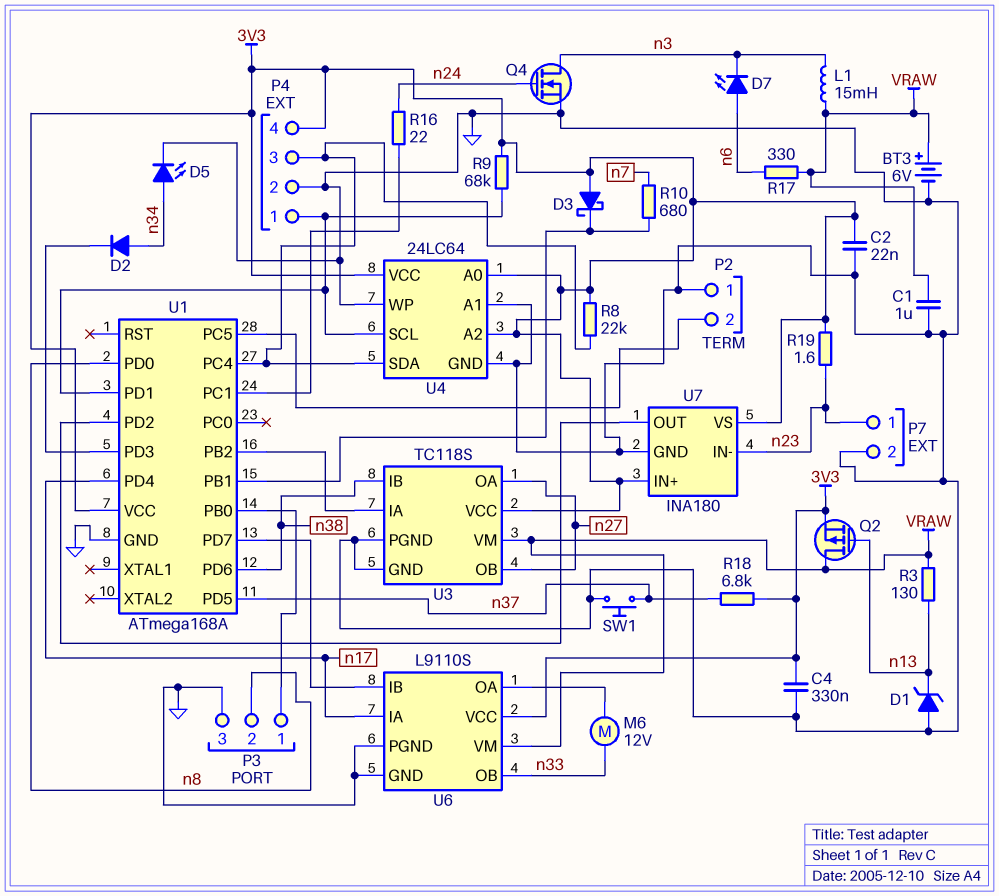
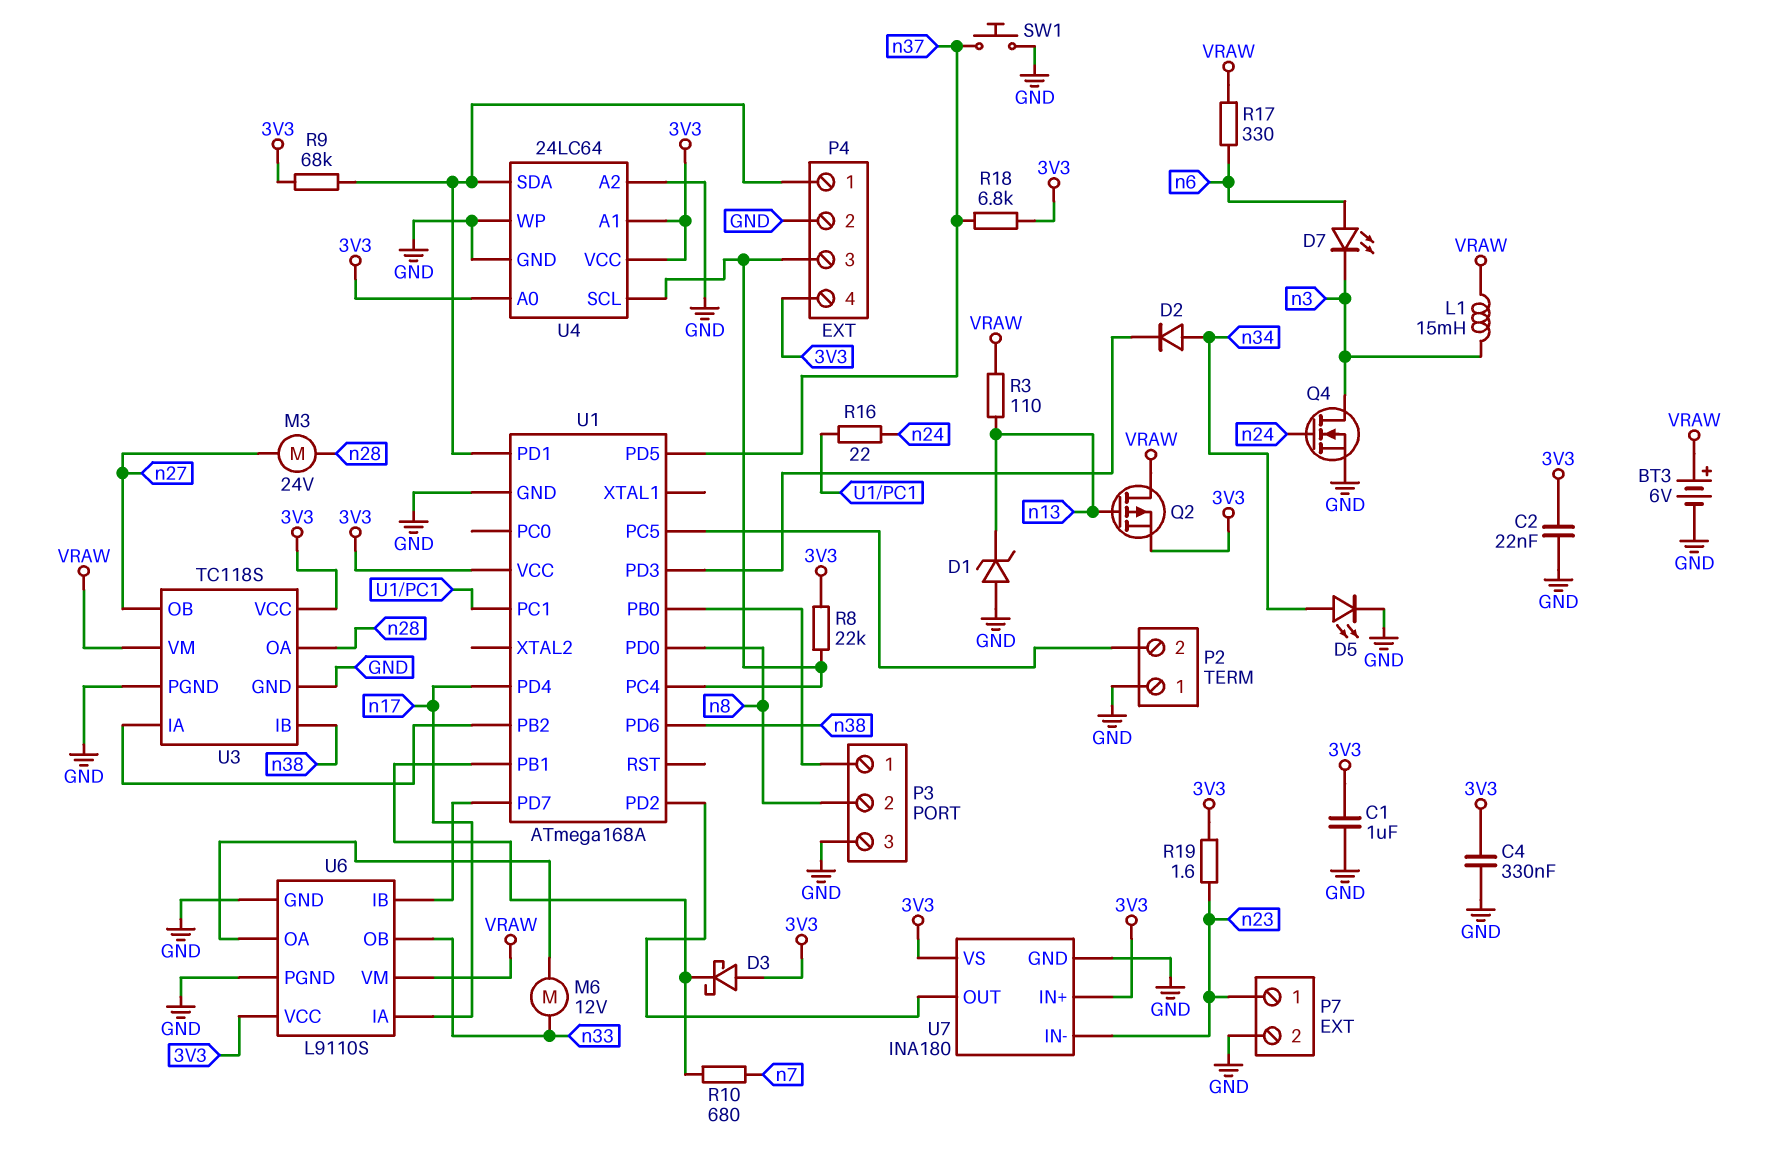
C1: 1uF (GND, VRAW) -> 1uF (3V3, GND)
M3: none -> motor 24V (n27, n28)
R3: 130 (VRAW, n13) -> 110 (VRAW, n13)
U3 pin OA: n27 -> n28
U4 pin A1: GND -> 3V3
U4 pin A2: 3V3 -> GND
U4 pin SCL: P4/1 -> P4/3
U4 pin SDA: P4/3 -> P4/1

